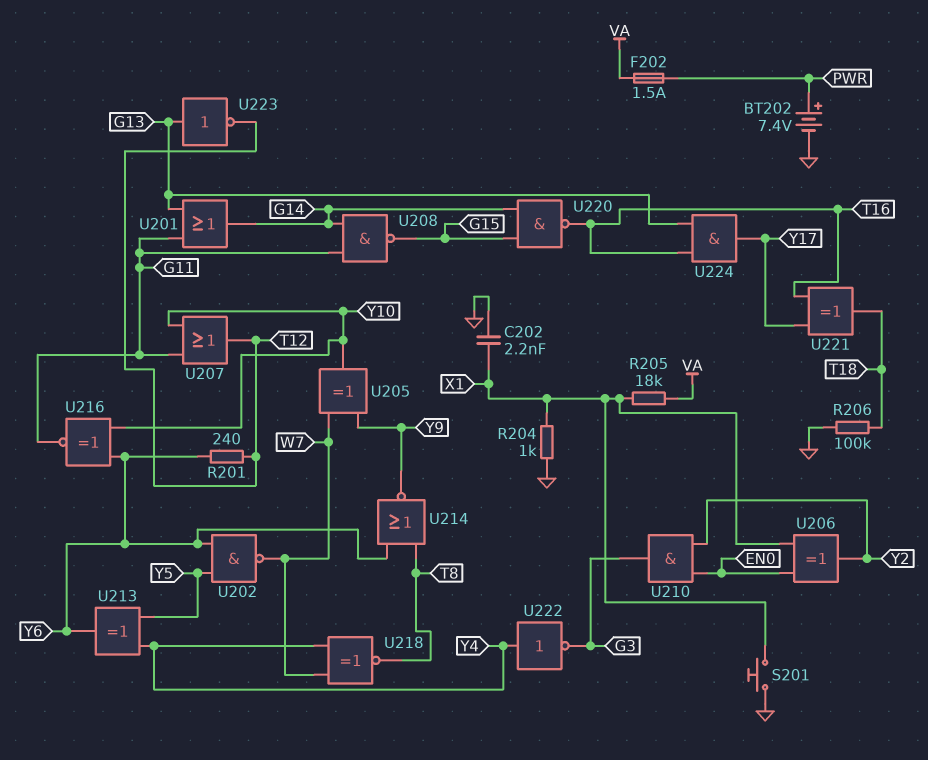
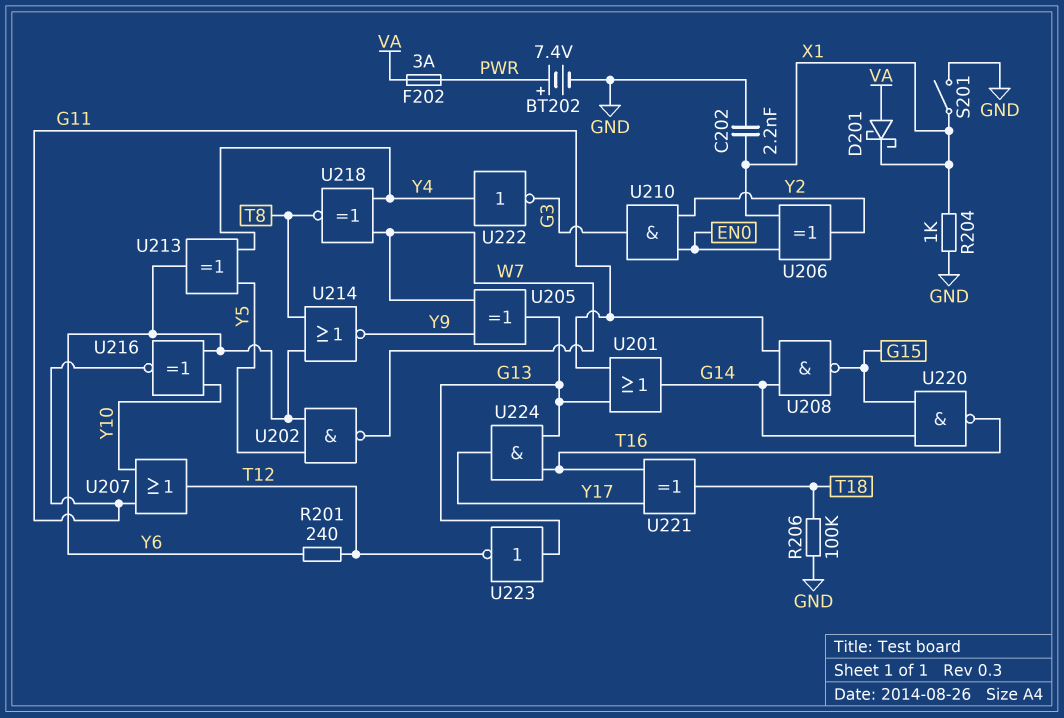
D201: none -> schottky (A VA, K X1)
F202: 1.5A (PWR, VA) -> 3A (PWR, VA)
R205: 18k (VA, X1) -> none
S201: button (GND, X1) -> switch (GND, X1)
U205: XOR (in W7, in Y9, out Y10) -> XOR (in W7, in Y9, out G13)

